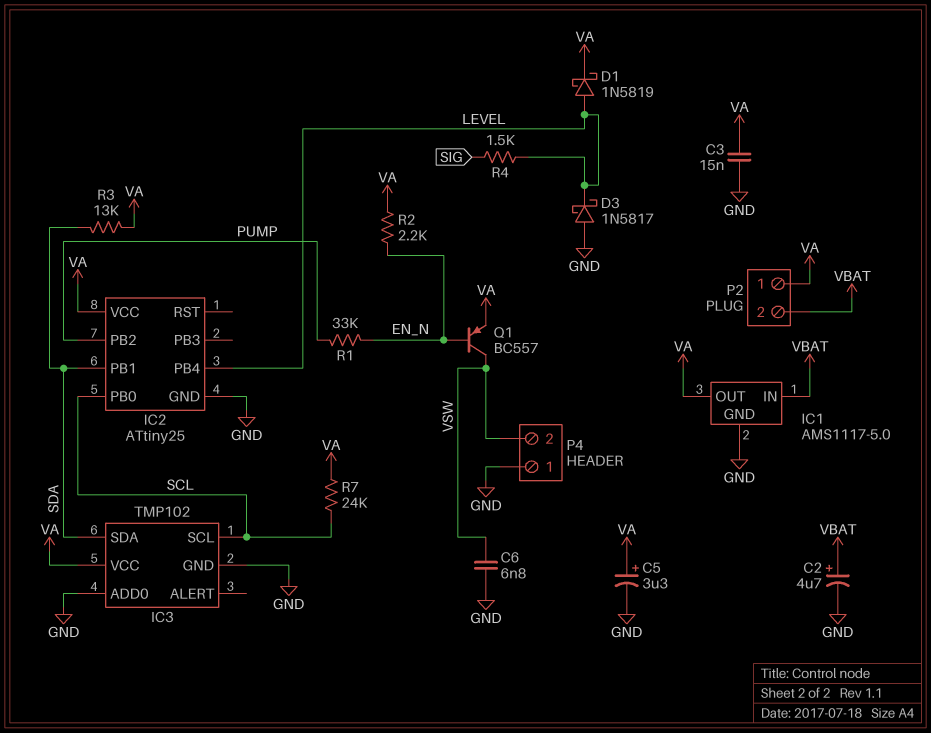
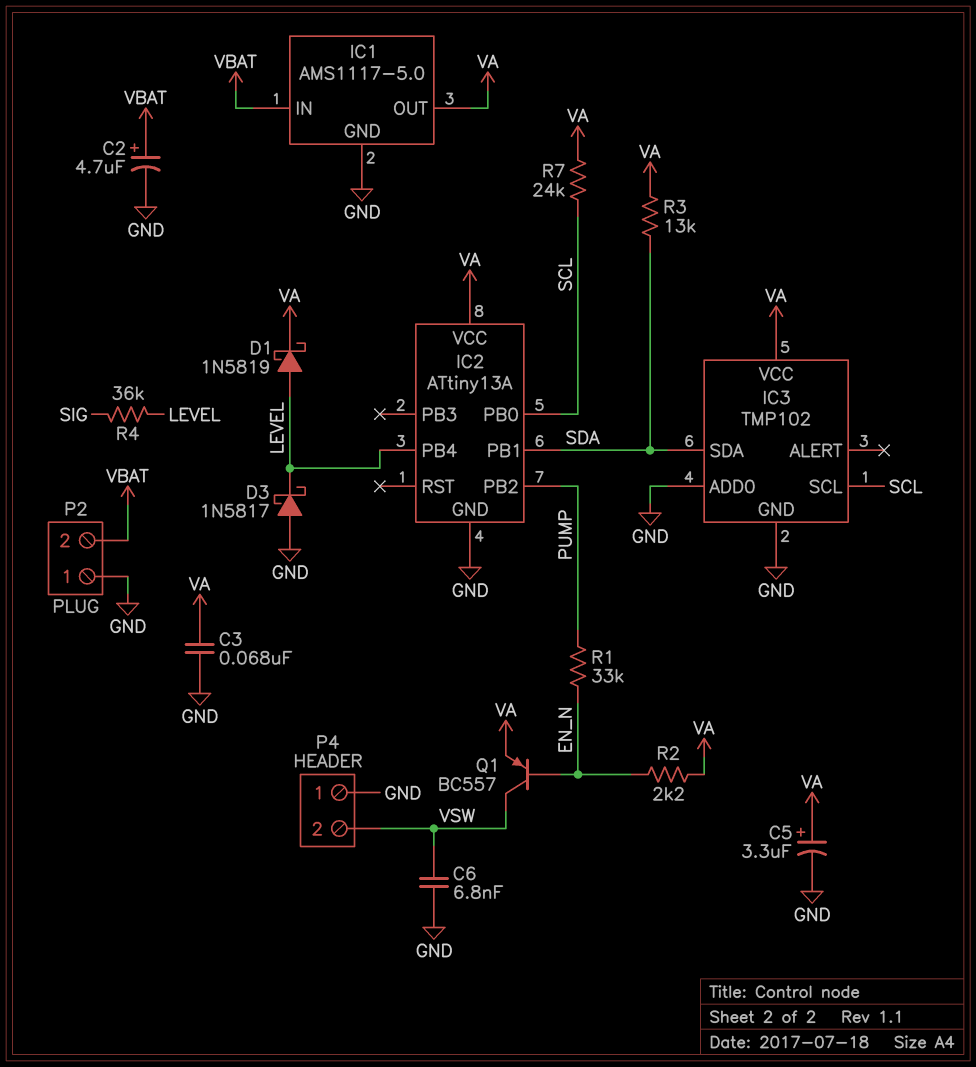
C3: 15nF (GND, VA) -> 68nF (GND, VA)
IC2: ATtiny25 -> ATtiny13A
P2 pin 1: VA -> GND
R4: 1.5k (LEVEL, SIG) -> 36k (LEVEL, SIG)

